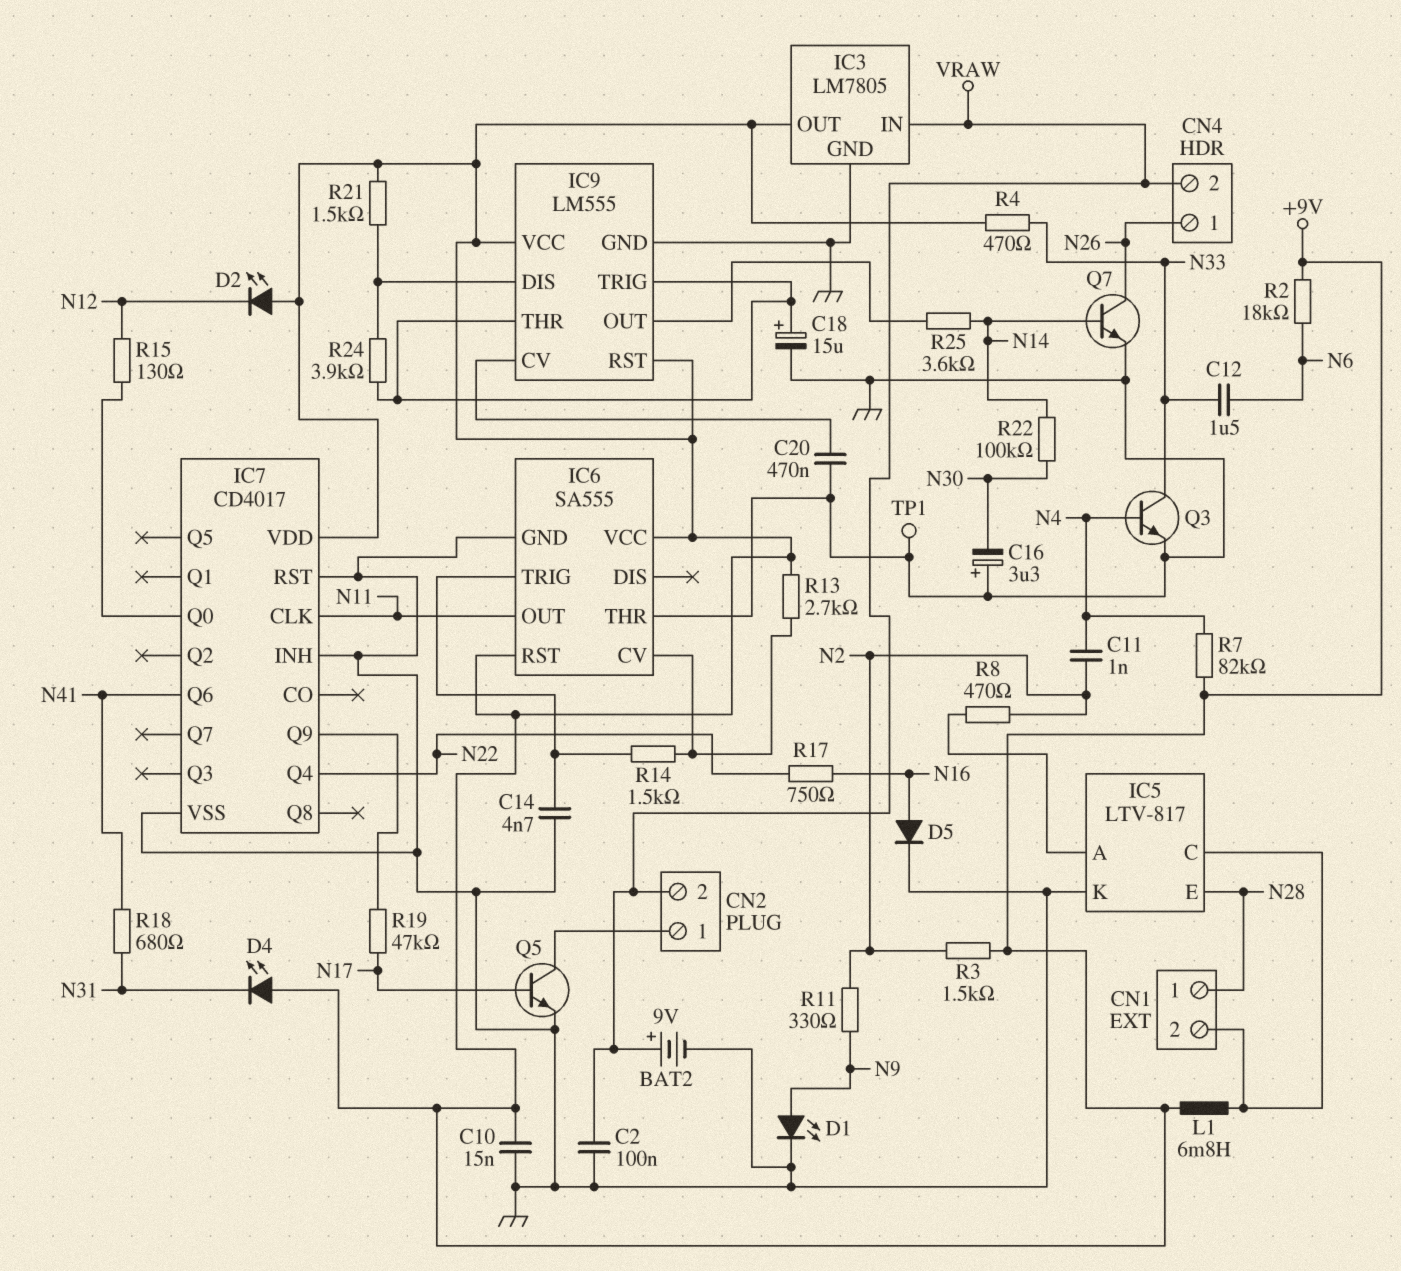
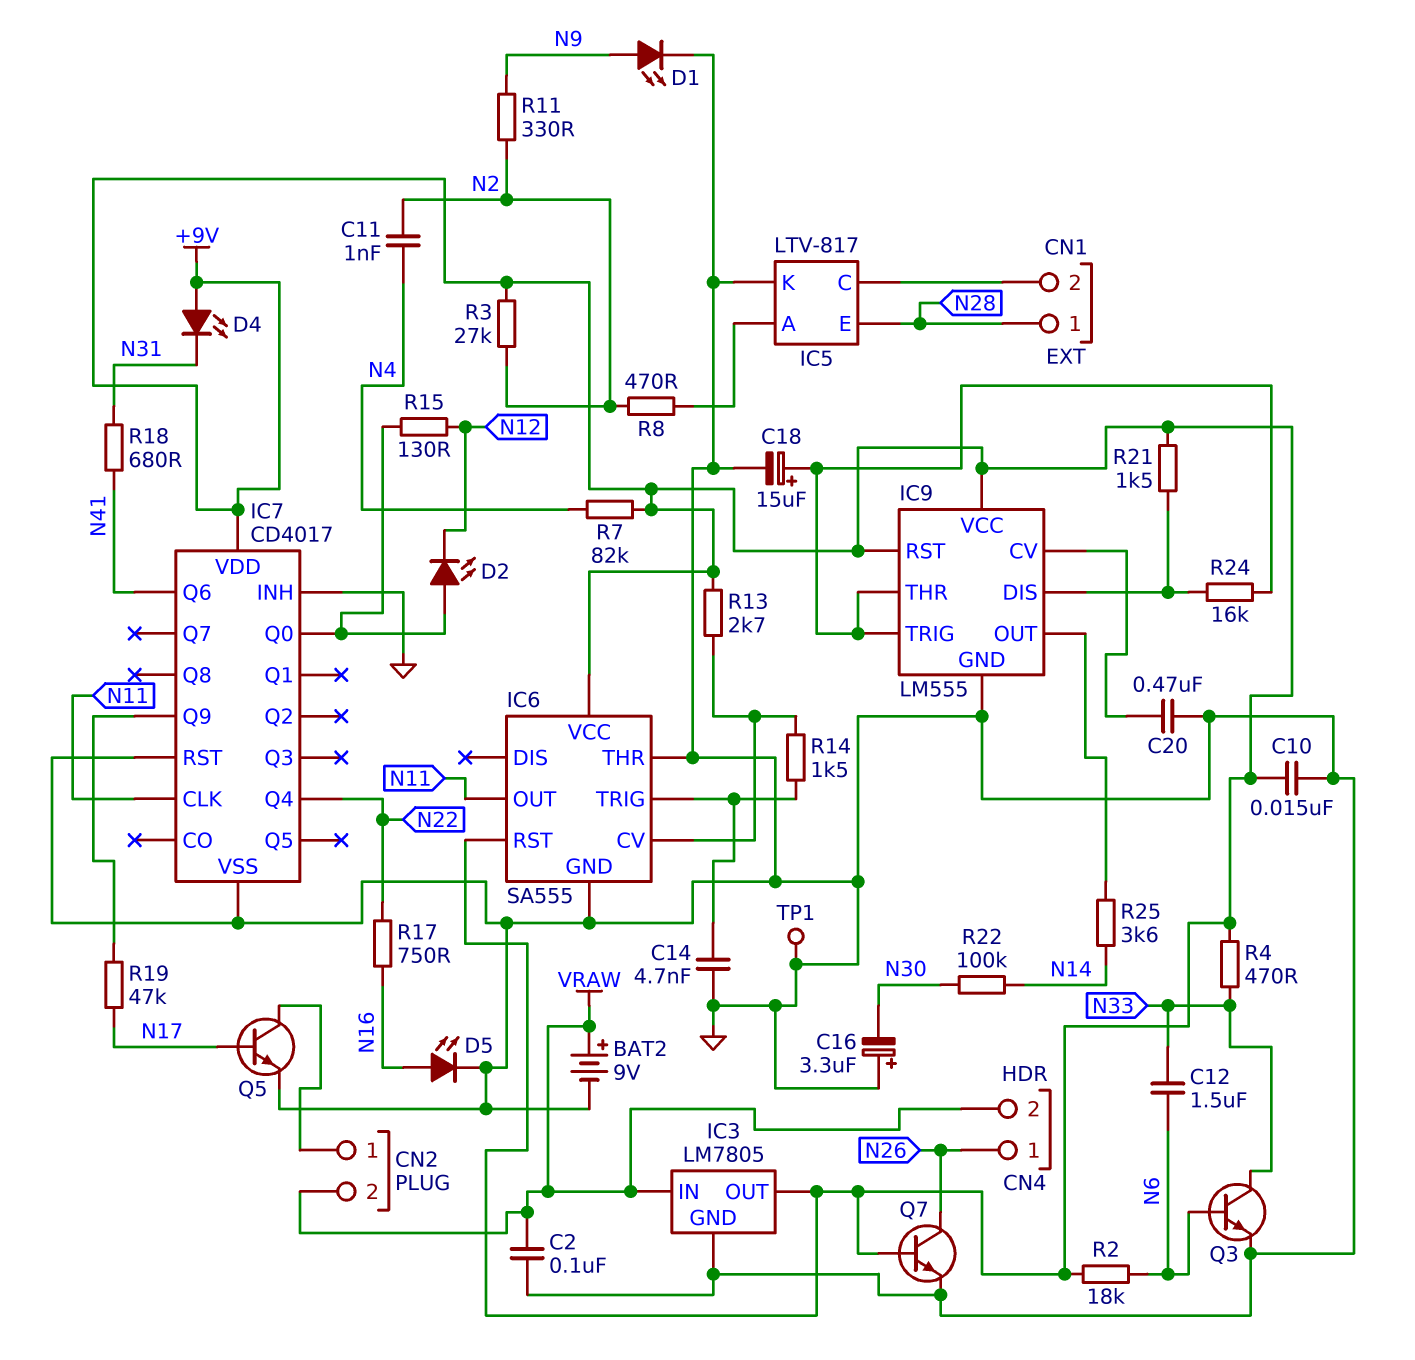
D2: LED (A +9V, K N12) -> LED (A IC7/Q0, K N12)
D5: diode (A N16, K GND) -> LED (A N16, K GND)
L1: 6.8mH (+9V, CN1/2) -> none
Q3: NPN (B N4, C N33, E GND) -> NPN (B N6, C N33, E GND)
Q7: NPN (B N14, C N26, E GND) -> NPN (B +9V, C N26, E GND)
R3: 1.5k (+9V, N2) -> 27k (+9V, N2)
R24: 3.9k (IC9/DIS, IC9/THR) -> 16k (IC9/DIS, IC9/THR)

